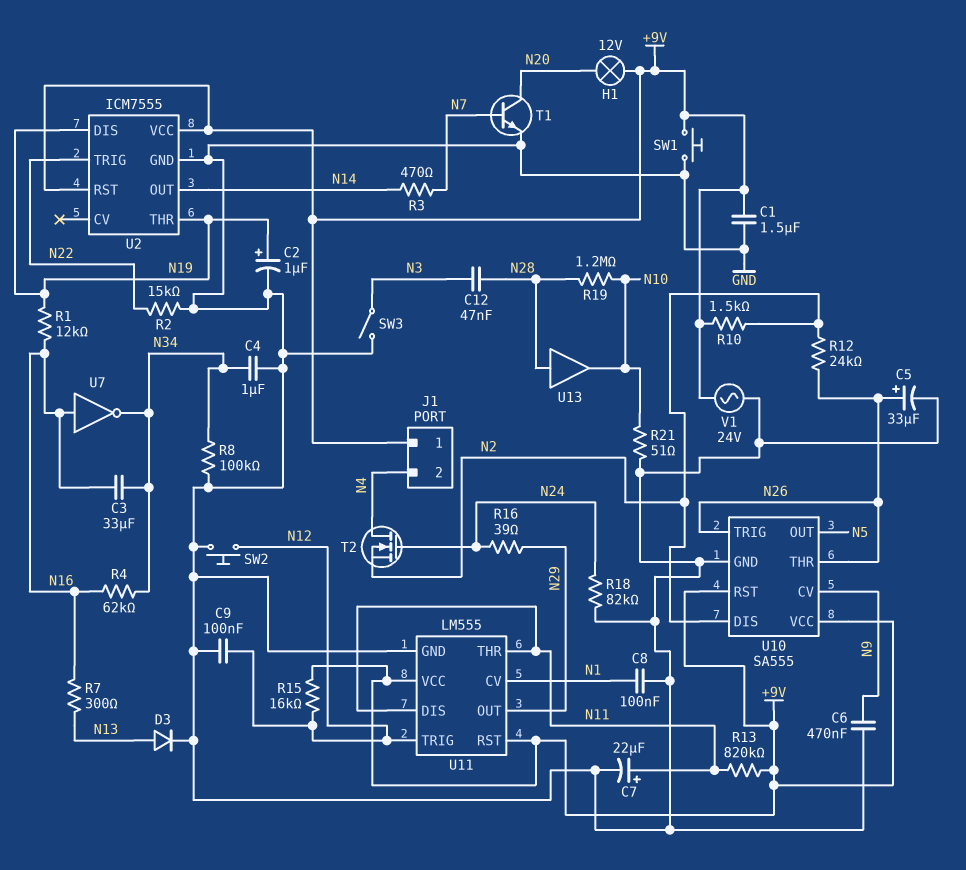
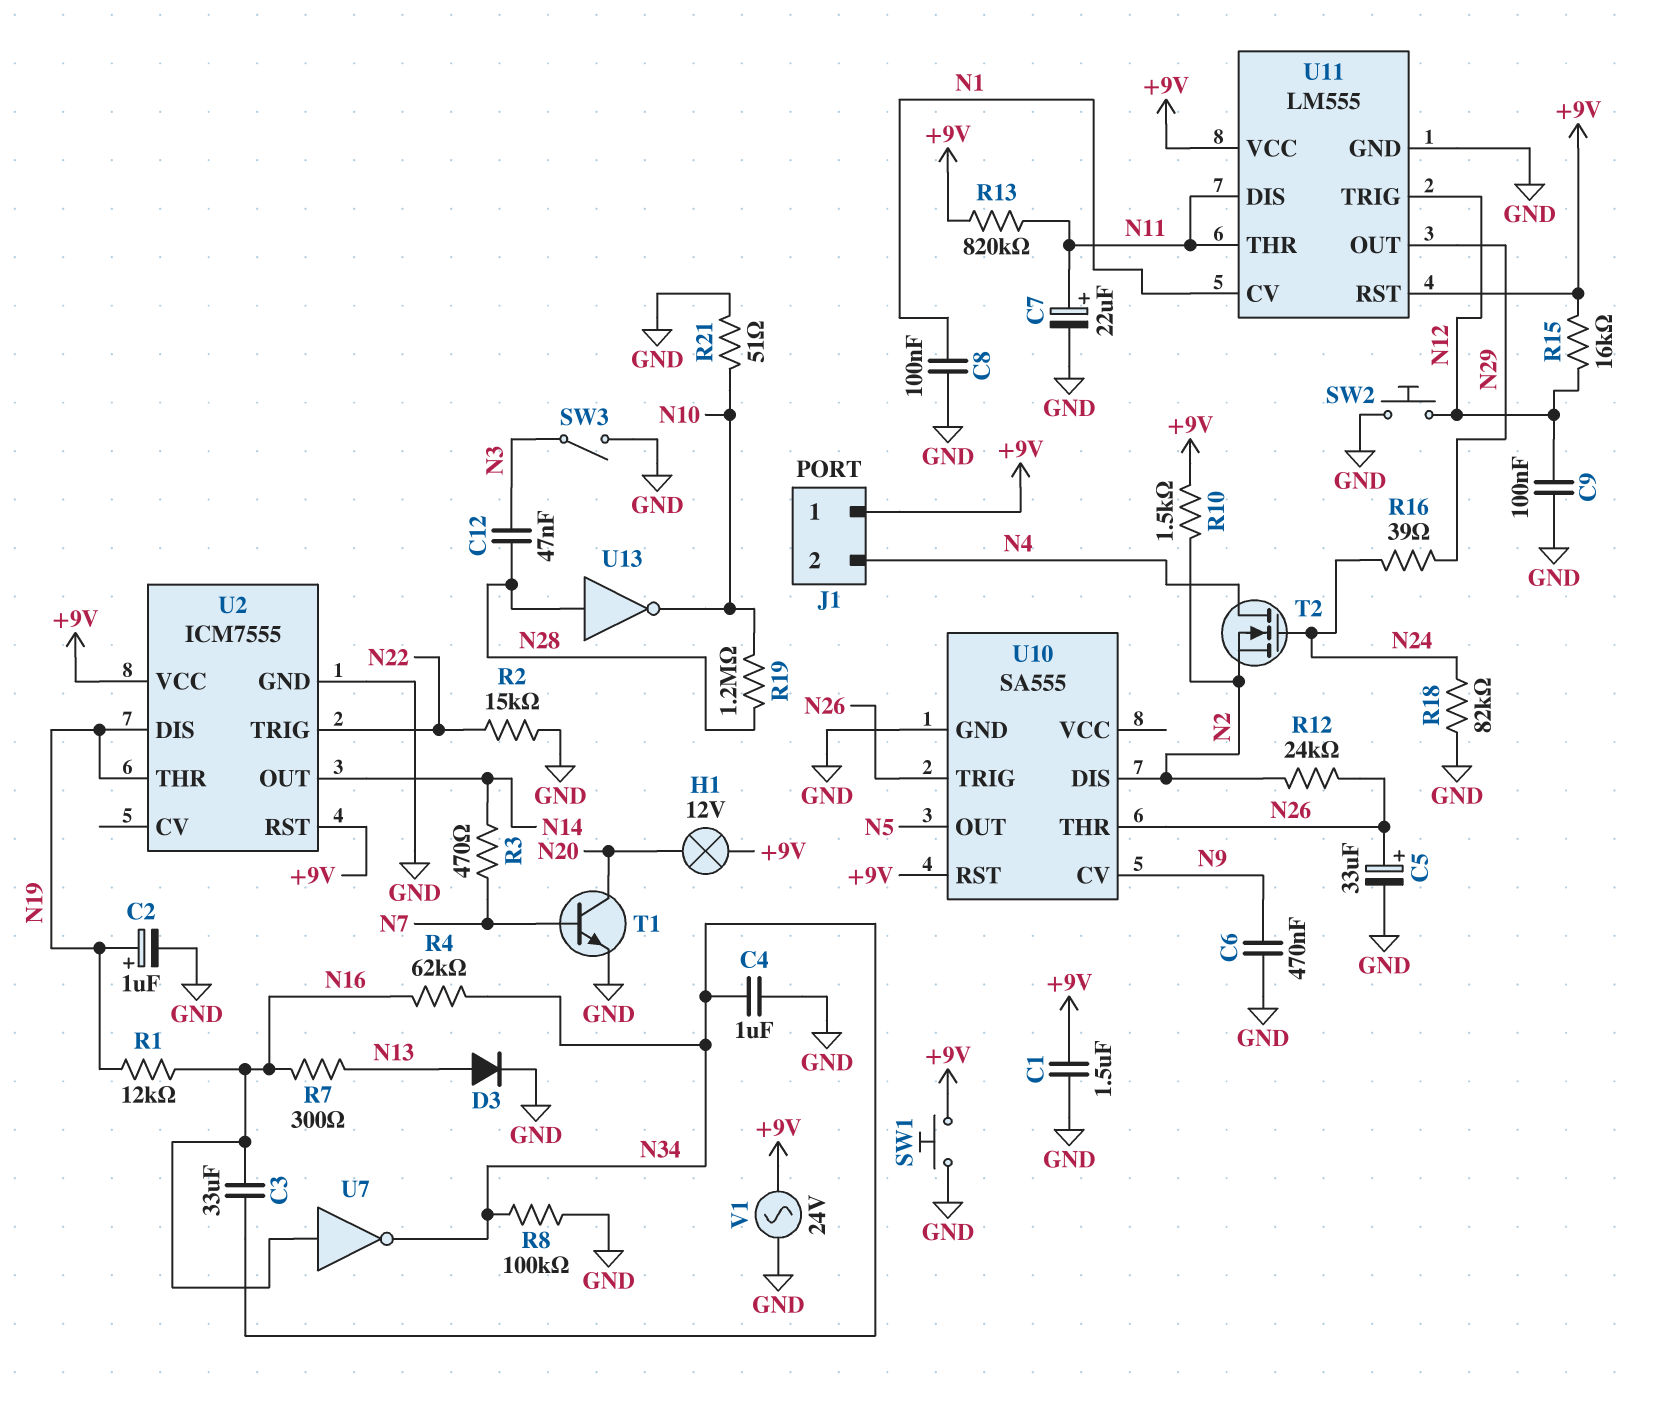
U10 pin VCC: +9V -> none
U13: buffer (in N28, out N10) -> NOT (in N28, out N10)

